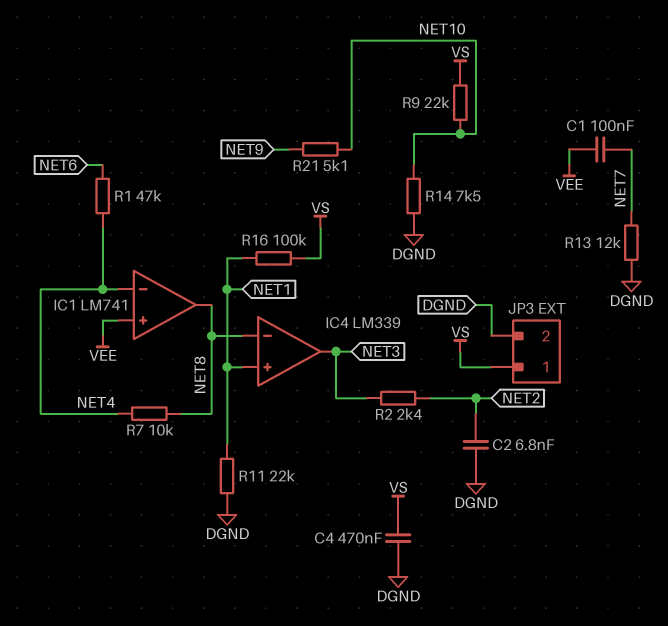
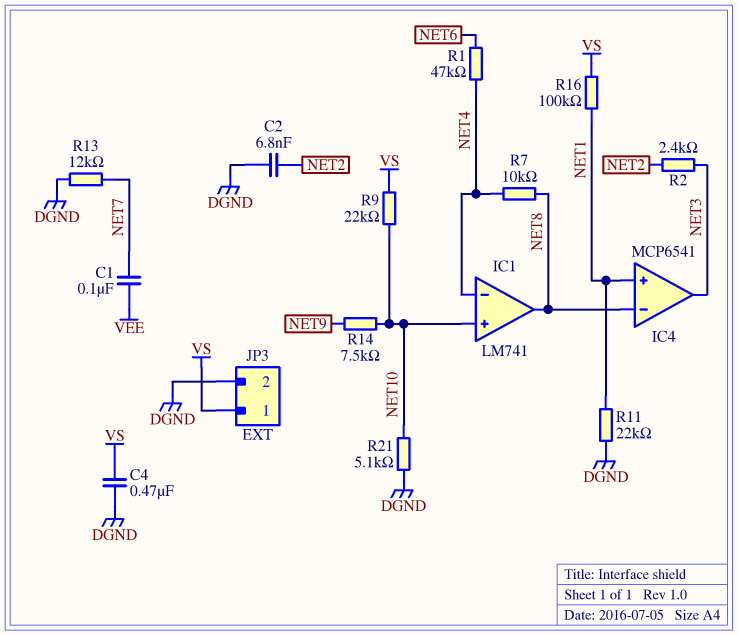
IC1 pin in+: VEE -> NET10
IC4: LM339 -> MCP6541
R14: 7.5k (DGND, NET10) -> 7.5k (NET9, NET10)
R21: 5.1k (NET9, NET10) -> 5.1k (DGND, NET10)

